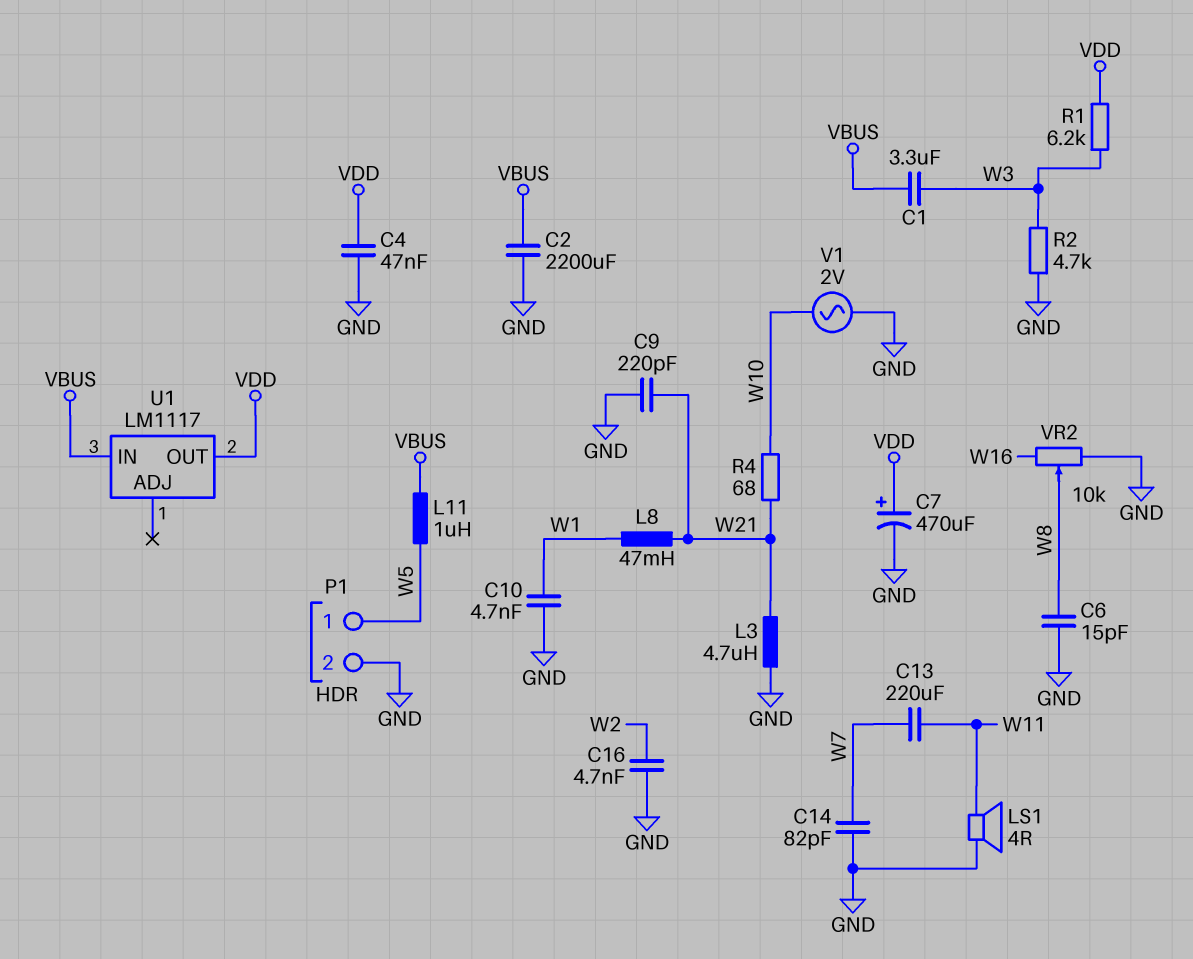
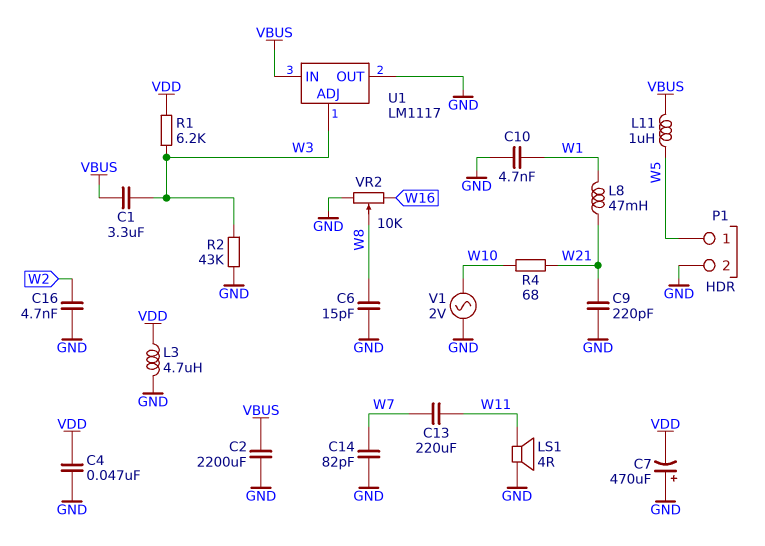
C7: 470uF (plus VDD, minus GND) -> 470uF (plus GND, minus VDD)
L3: 4.7uH (GND, W21) -> 4.7uH (GND, VDD)
R2: 4.7k (GND, W3) -> 43k (GND, W3)
U1 pin ADJ: none -> W3
U1 pin OUT: VDD -> GND

